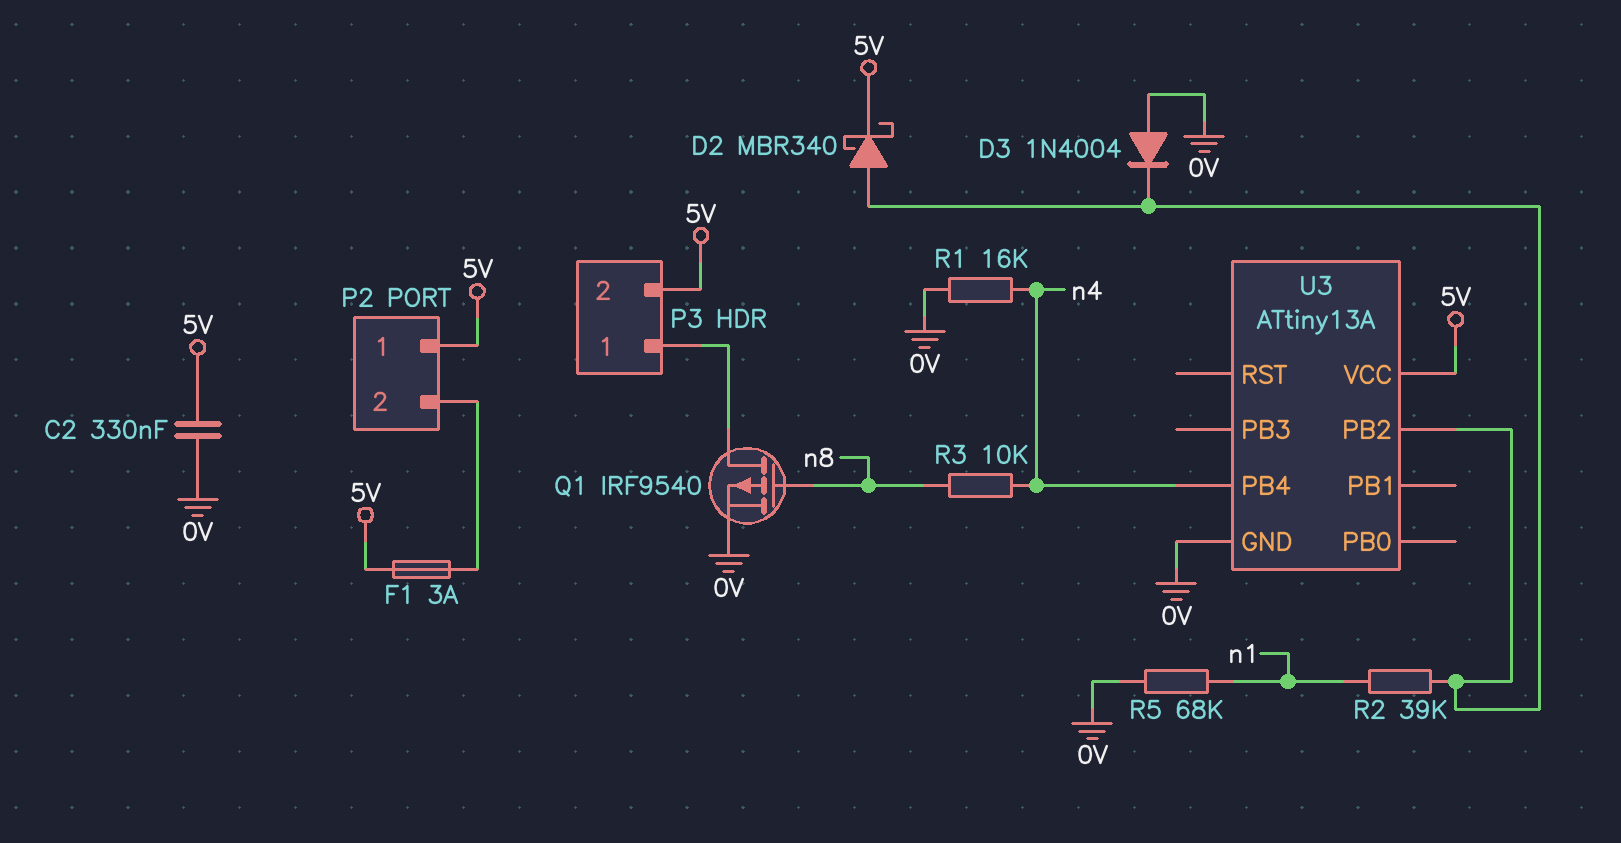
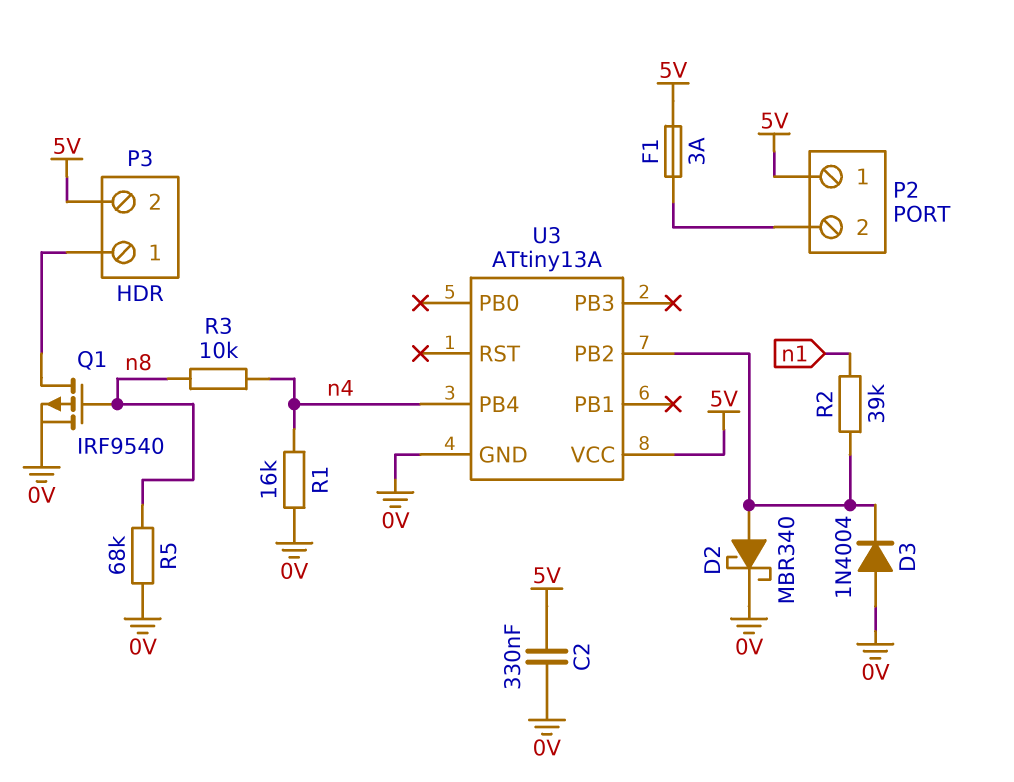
D2: schottky MBR340 (A U3/PB2, K 5V) -> schottky MBR340 (A U3/PB2, K 0V)
R5: 68k (0V, n1) -> 68k (0V, n8)

